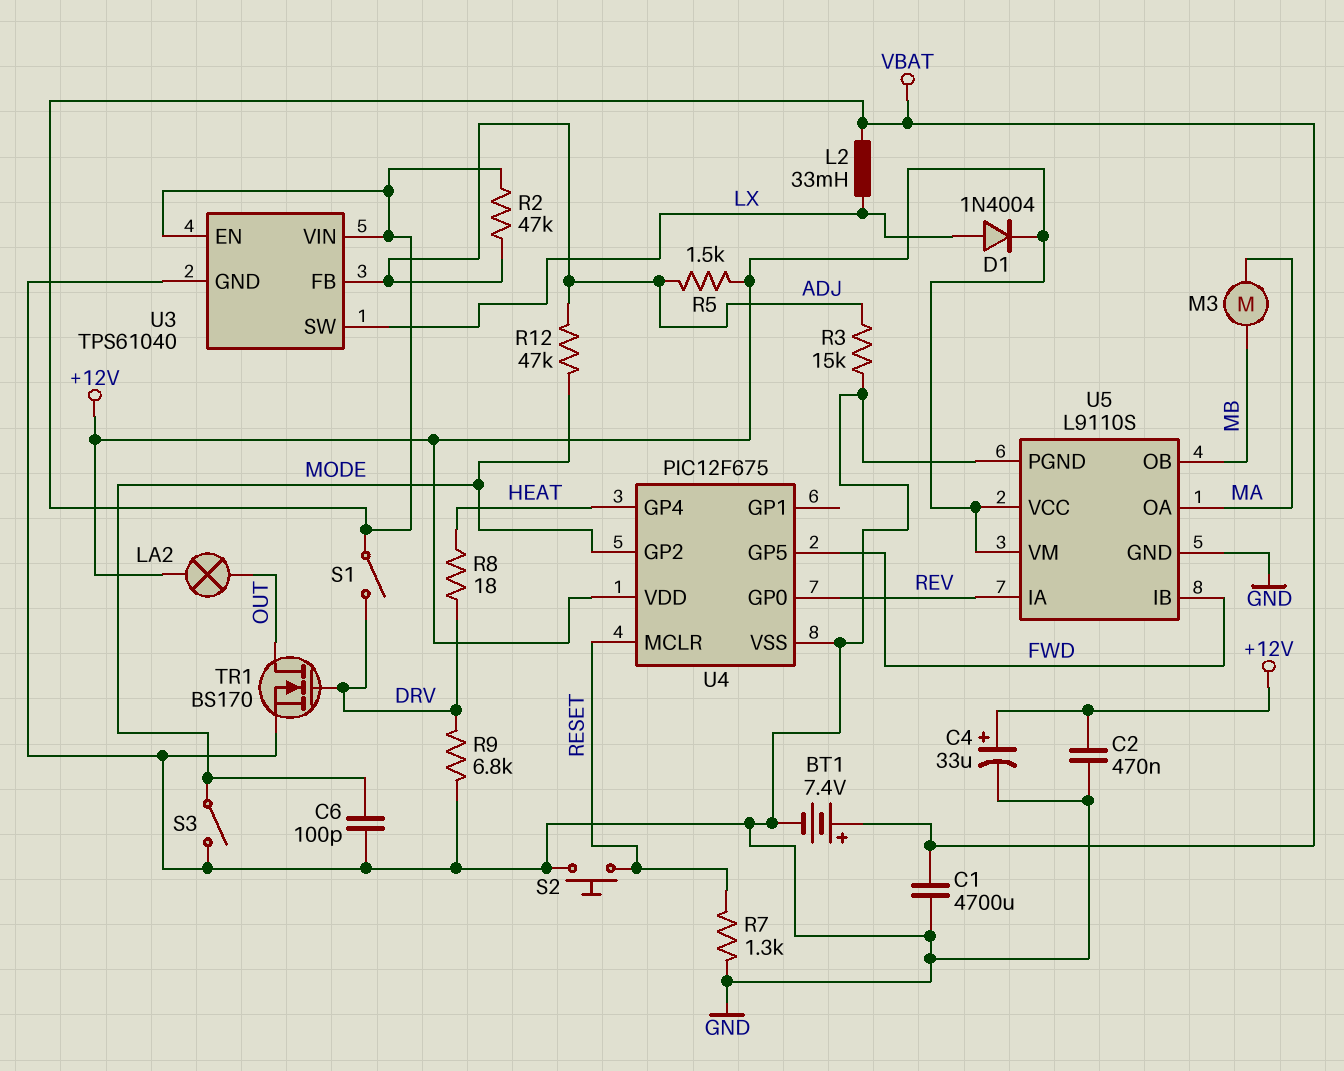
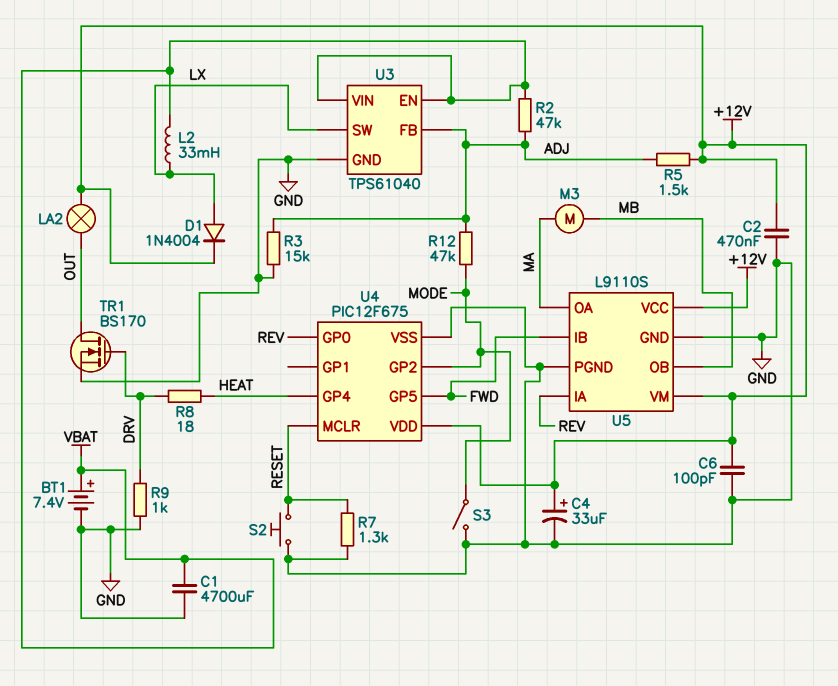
C6: 100pF (GND, MODE) -> 100pF (+12V, GND)
R9: 6.8k (DRV, GND) -> 1k (DRV, GND)
S1: switch (DRV, VBAT) -> none

